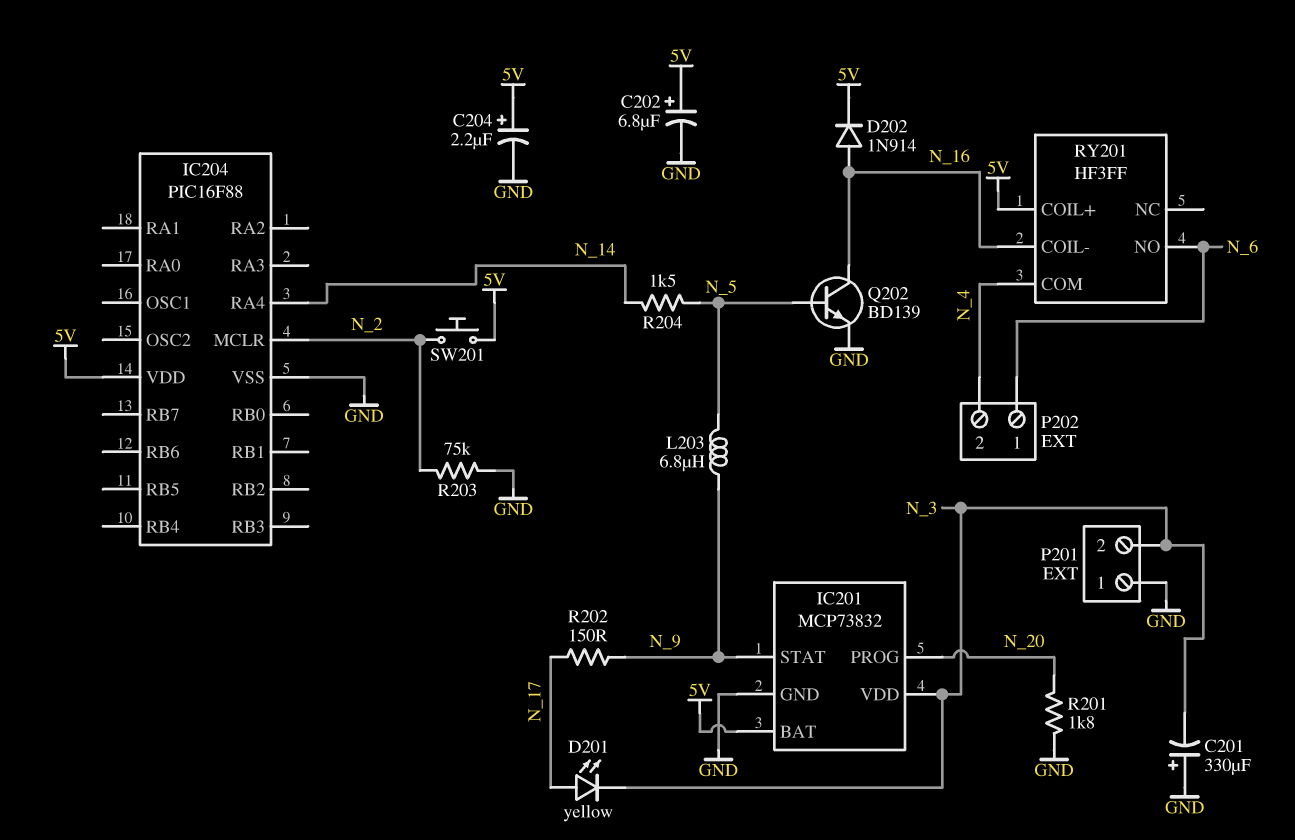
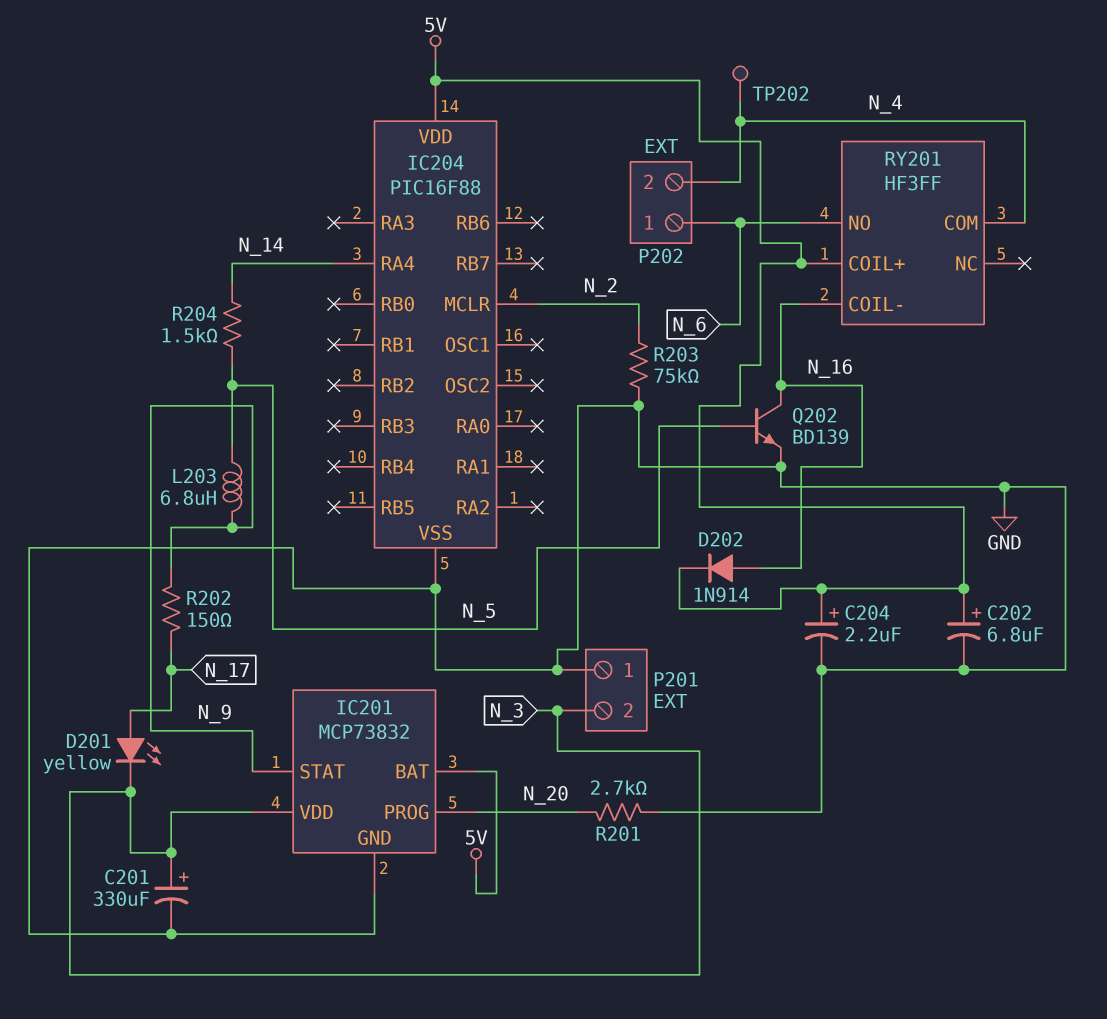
C201: 330uF (plus GND, minus N_3) -> 330uF (plus N_3, minus GND)
R201: 1.8k (GND, N_20) -> 2.7k (GND, N_20)
SW201: button (5V, N_2) -> none
TP202: none -> test point (N_4)

